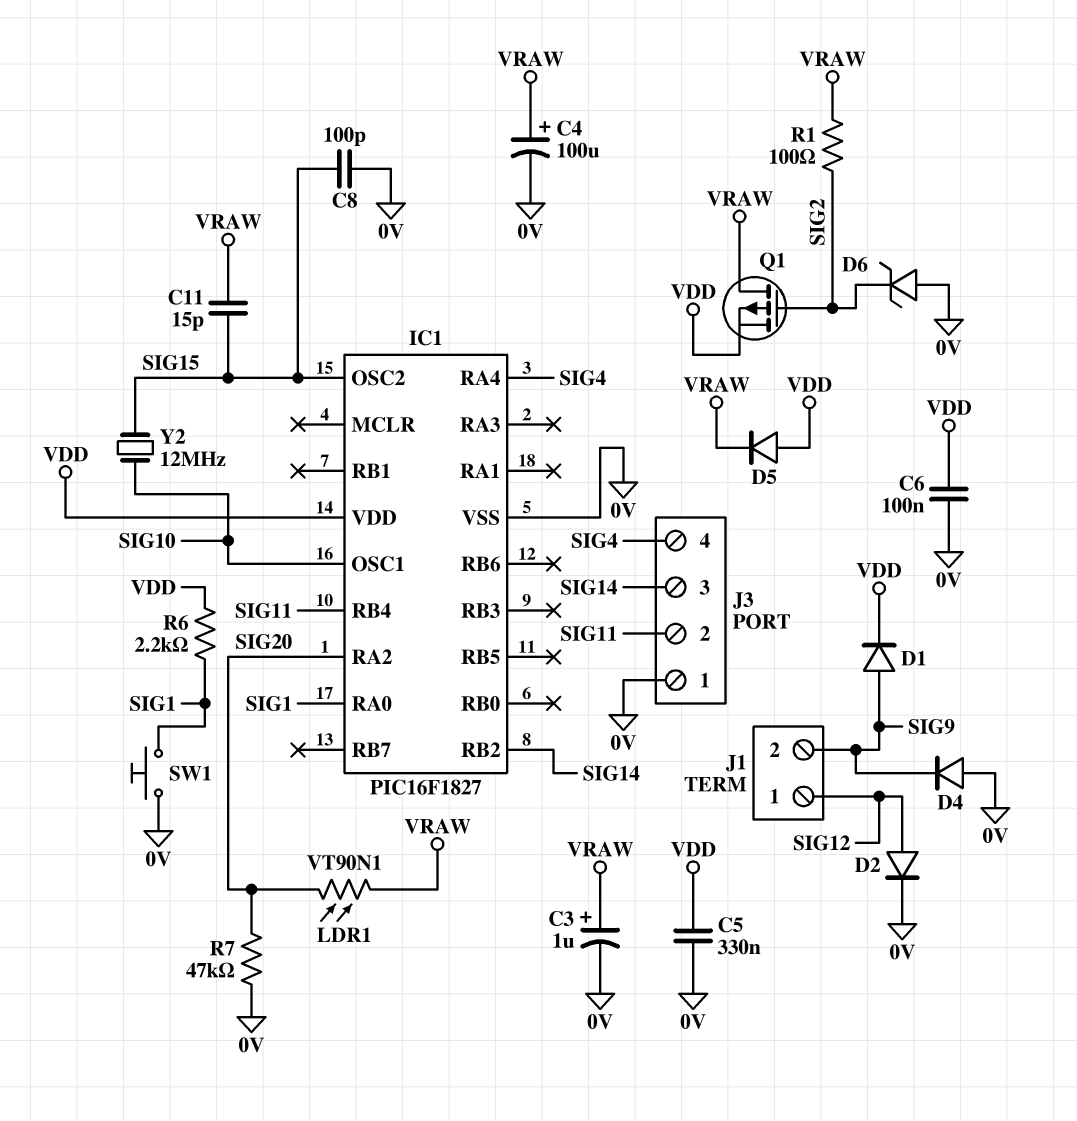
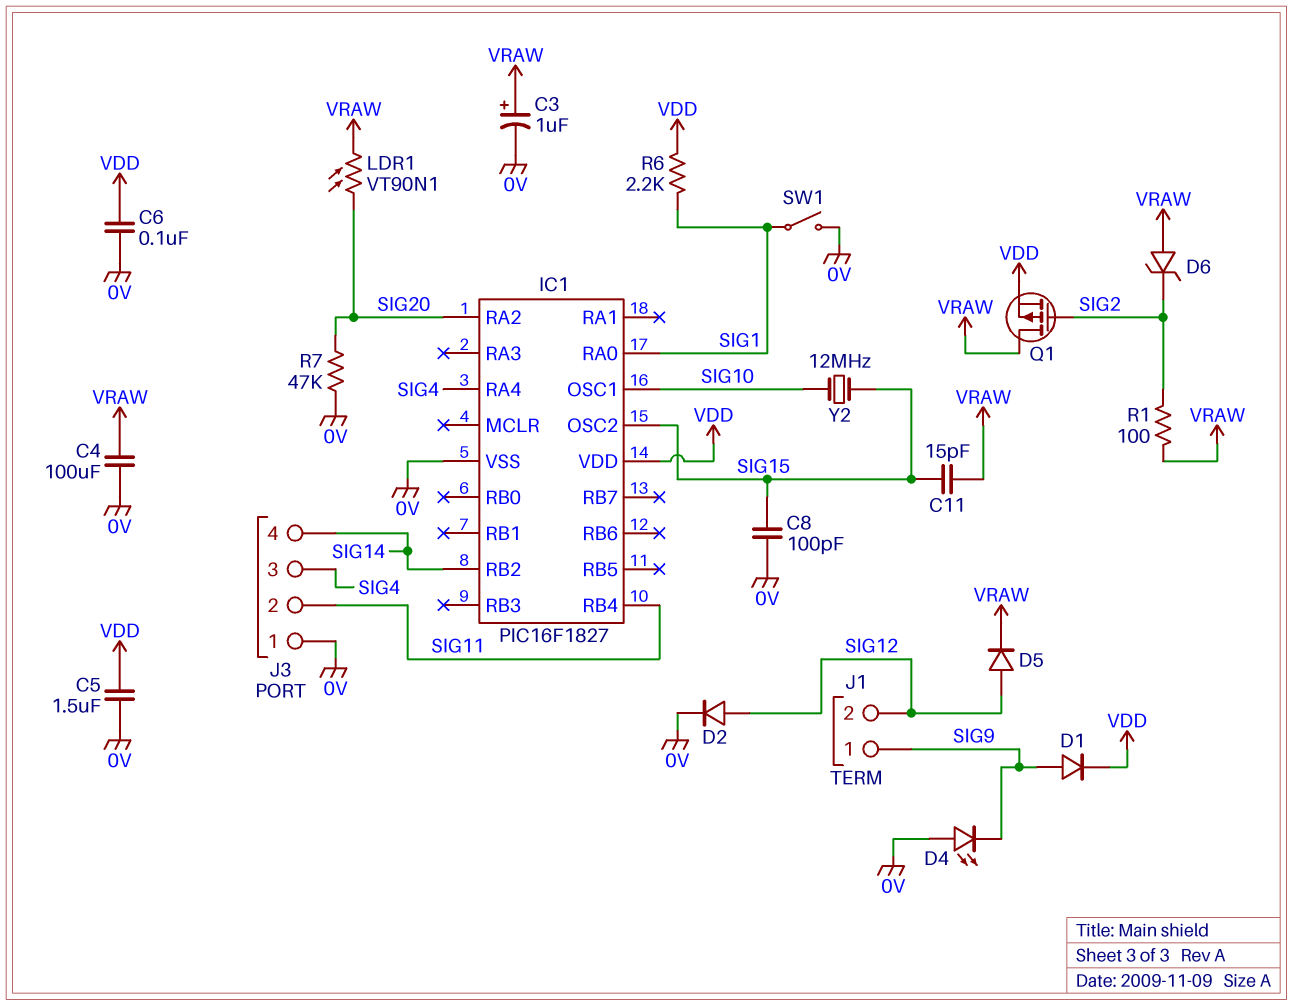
C4: 100uF (plus VRAW, minus 0V) -> 100uF (0V, VRAW)
C5: 330nF (0V, VDD) -> 1.5uF (0V, VDD)
D4: diode (A 0V, K SIG9) -> LED (A 0V, K SIG9)
D5: diode (A VDD, K VRAW) -> diode (A SIG12, K VRAW)
D6: zener (A 0V, K SIG2) -> zener (A VRAW, K SIG2)
J1 pin 1: SIG12 -> SIG9
J1 pin 2: SIG9 -> SIG12
J3 pin 3: SIG14 -> SIG4
J3 pin 4: SIG4 -> SIG14
SW1: button (0V, SIG1) -> switch (0V, SIG1)

